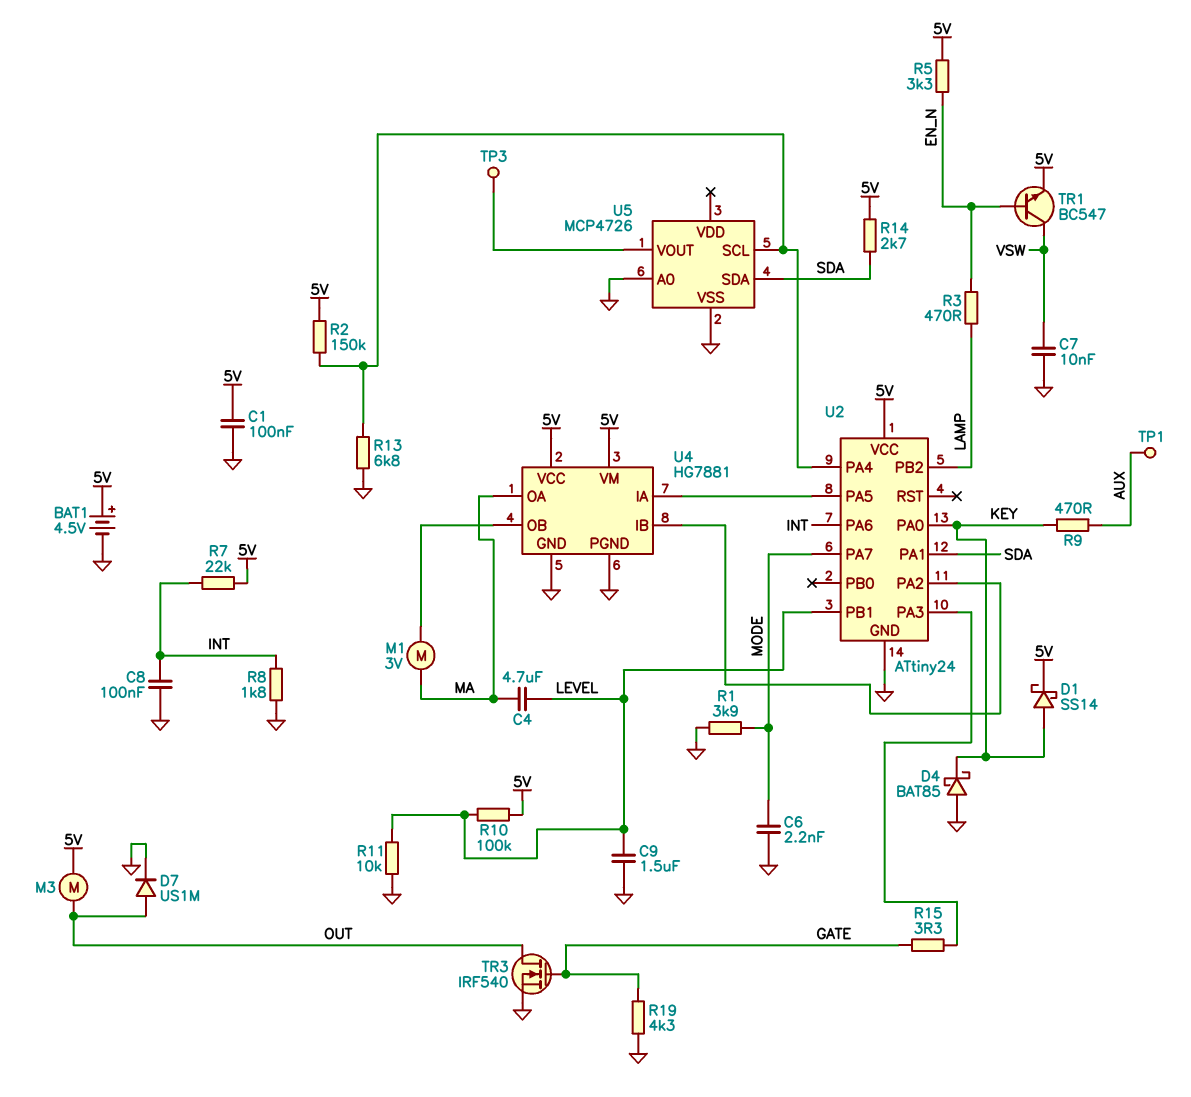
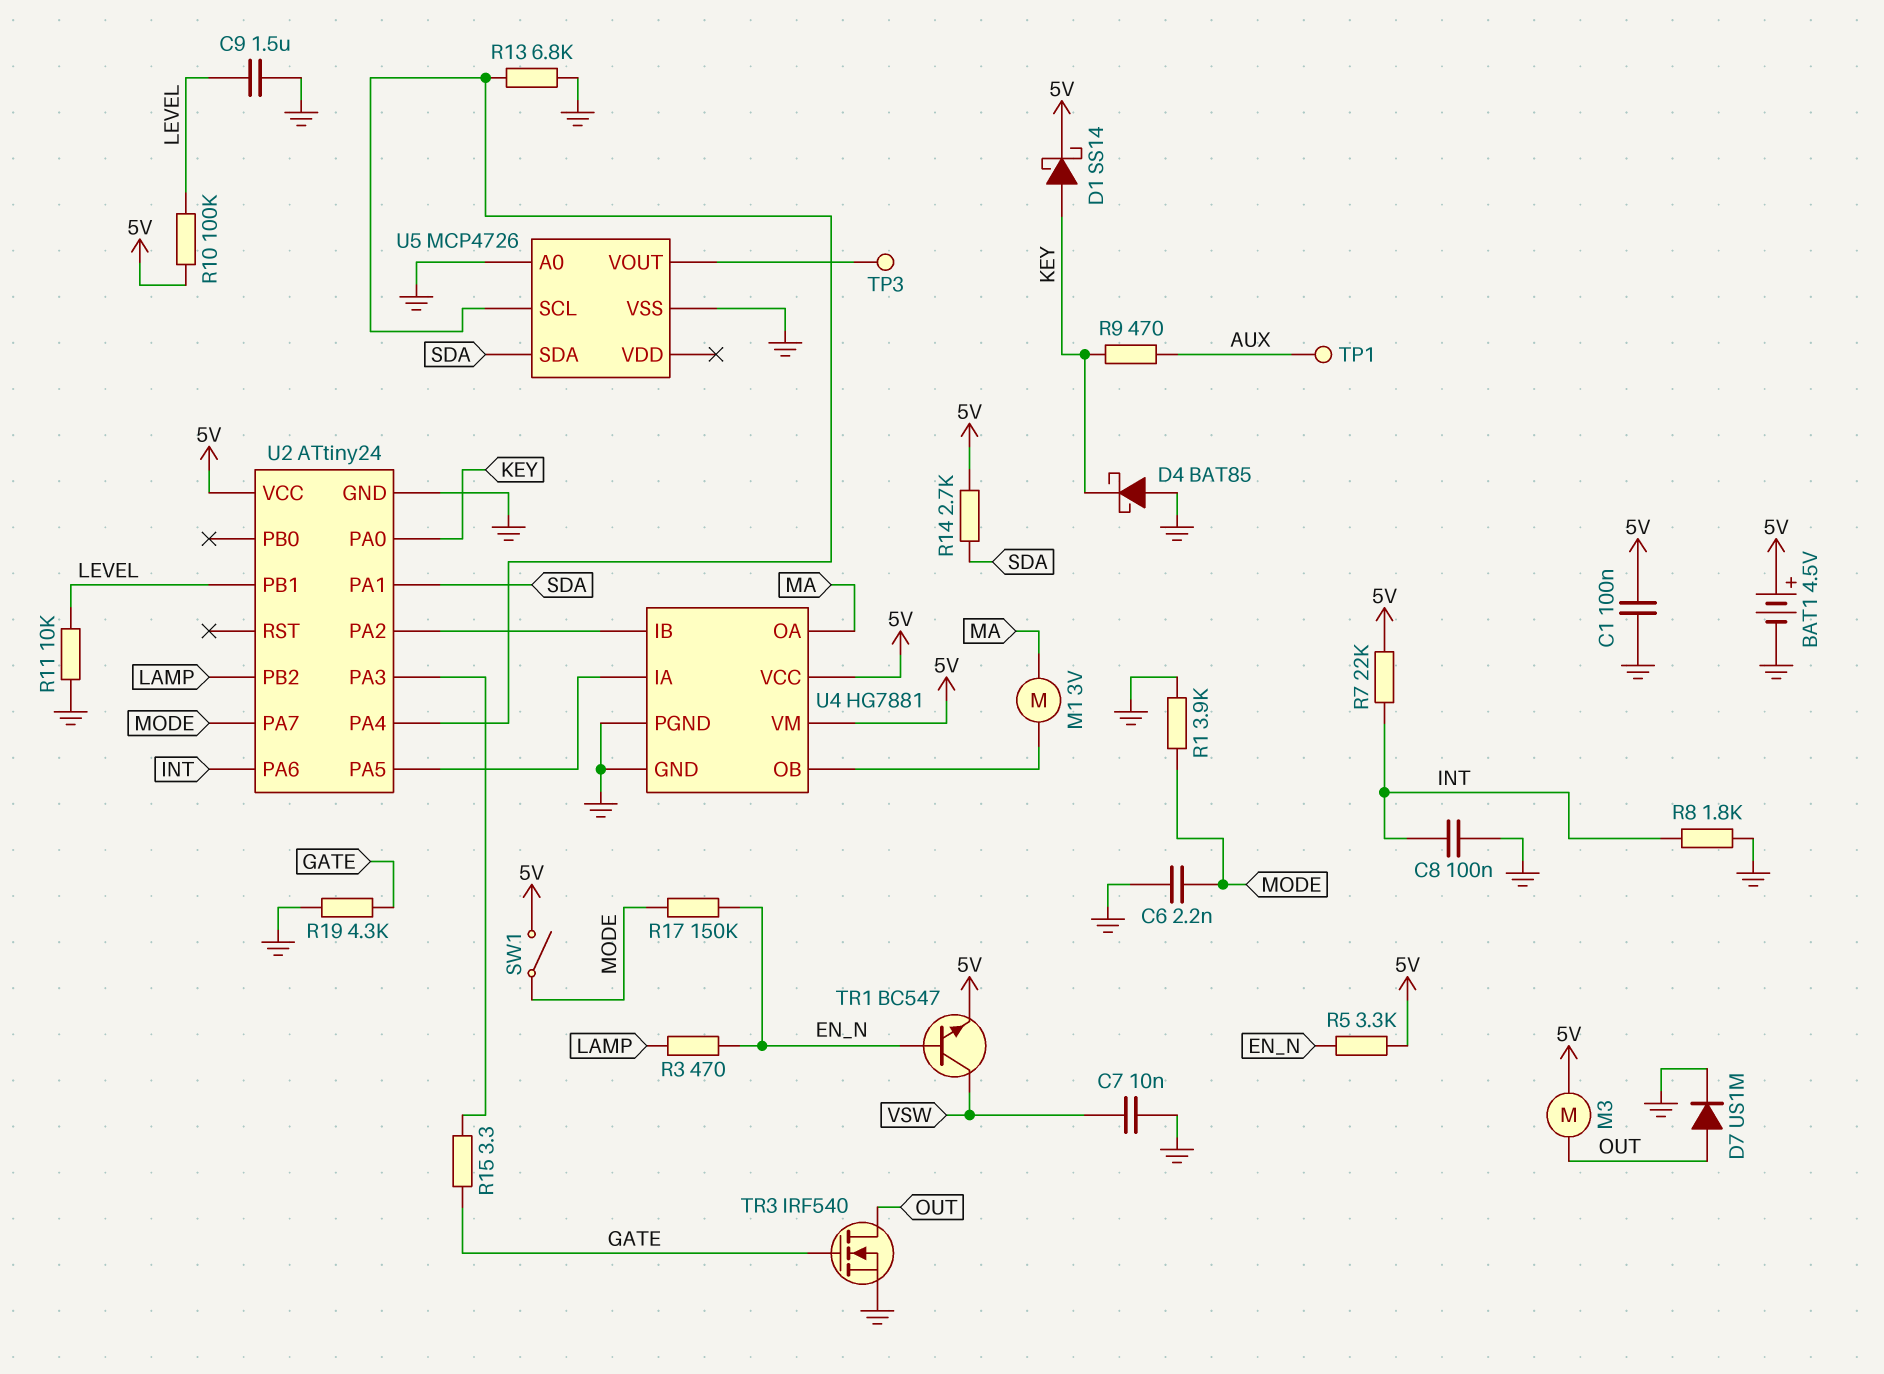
C4: 4.7uF (LEVEL, MA) -> none
R2: 150k (5V, U2/PA4) -> none
R17: none -> 150k (EN_N, MODE)
SW1: none -> switch (5V, MODE)

